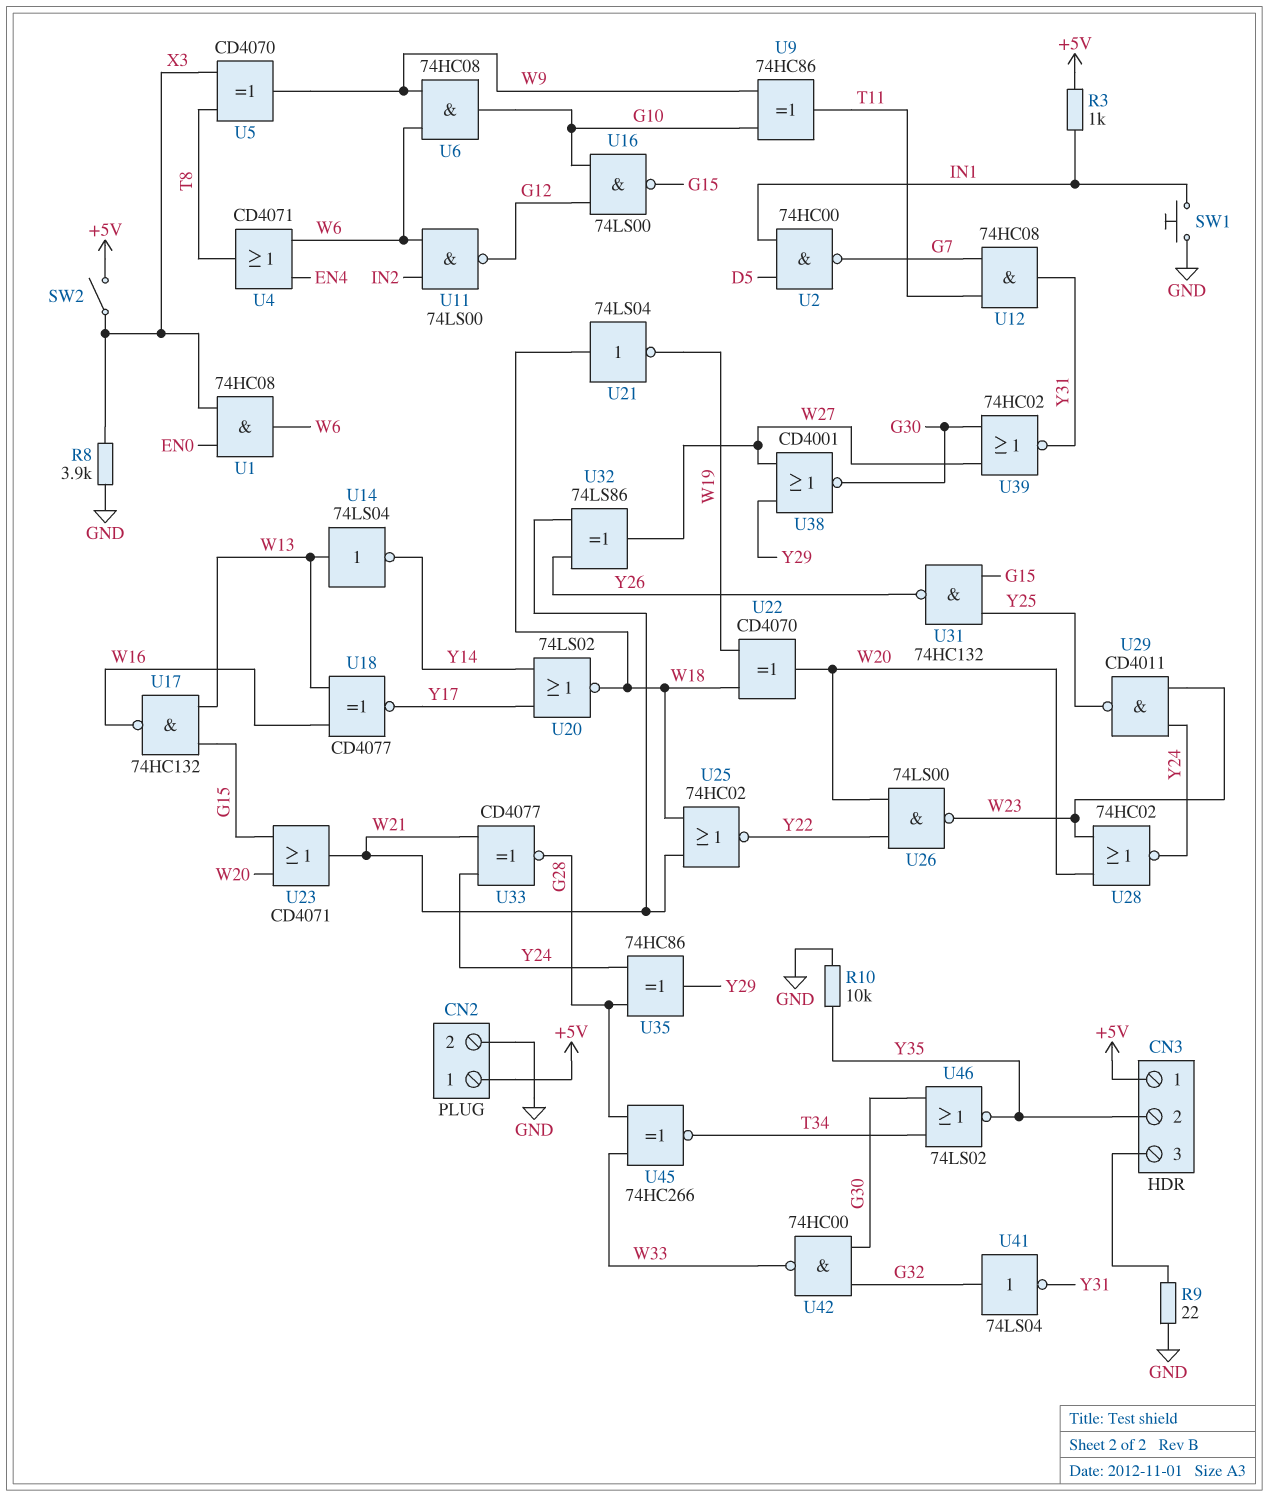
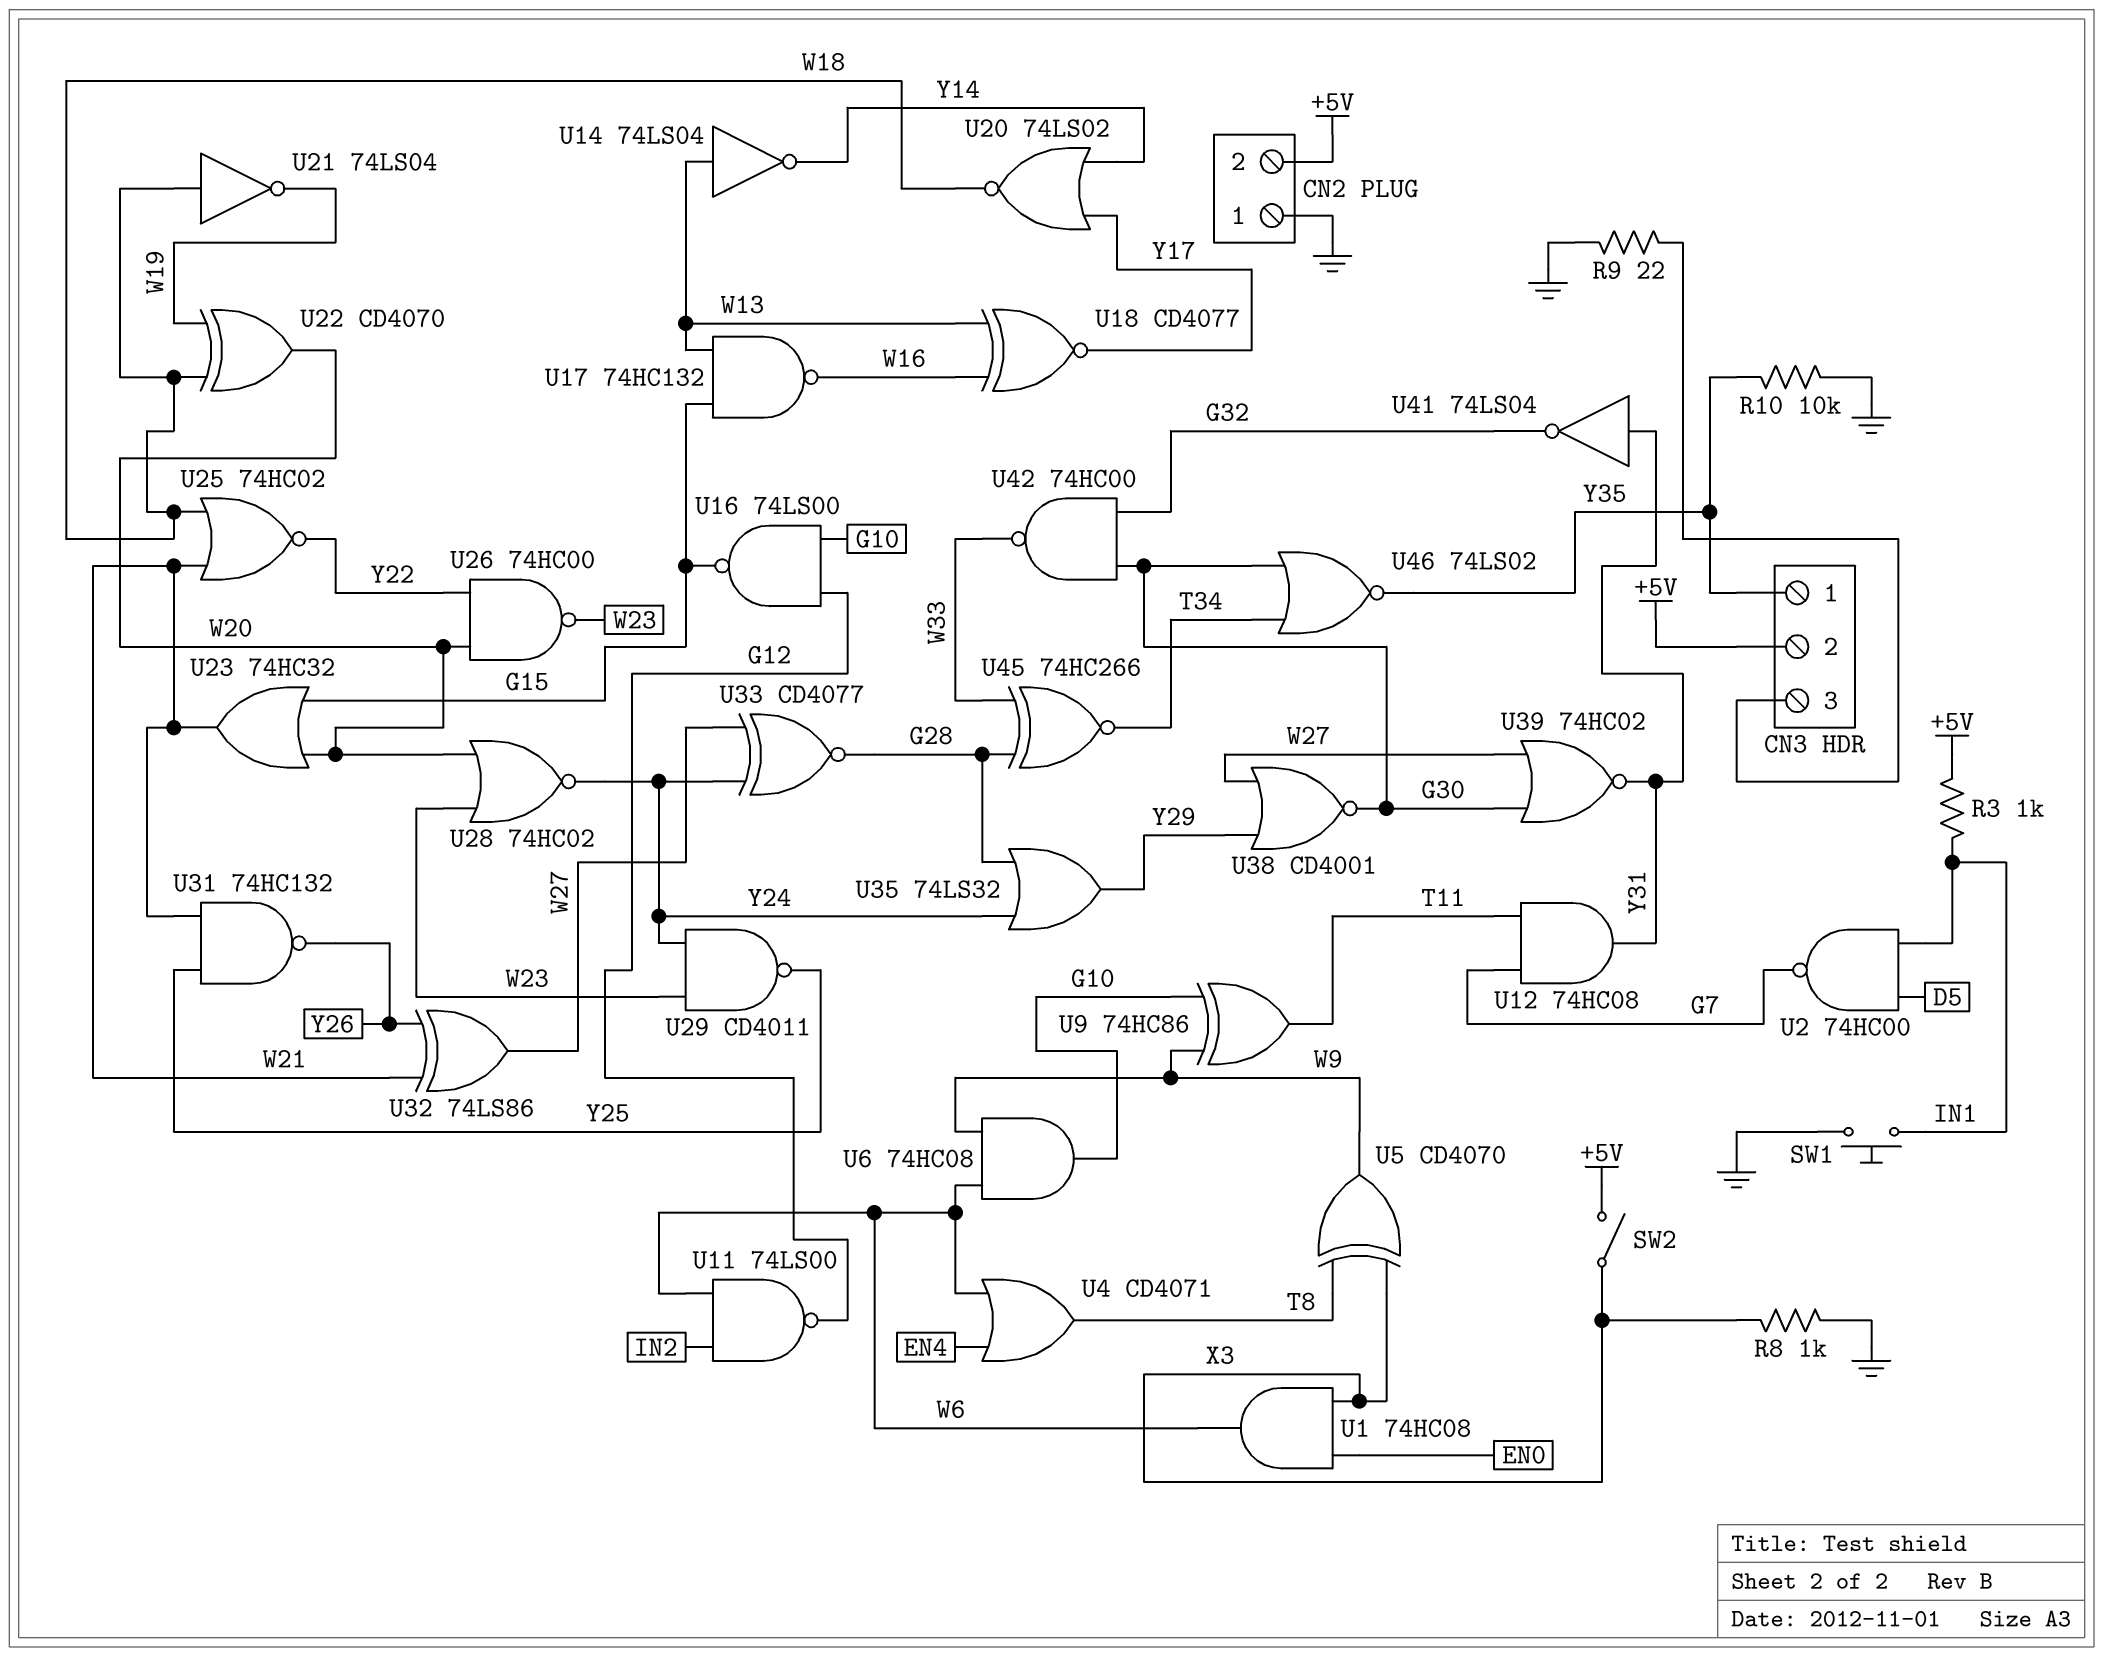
CN2 pin 1: +5V -> GND
CN2 pin 2: GND -> +5V
CN3 pin 1: +5V -> Y35
CN3 pin 2: Y35 -> +5V
R8: 3.9k (GND, X3) -> 1k (GND, X3)
U23: OR CD4071 (in G15, in W20, out W21) -> OR 74HC32 (in G15, in W20, out W21)
U26: NAND 74LS00 (in W20, in Y22, out W23) -> NAND 74HC00 (in W20, in Y22, out W23)
U31: NAND 74HC132 (in G15, in Y25, out Y26) -> NAND 74HC132 (in W21, in Y25, out Y26)
U33: XNOR CD4077 (in W21, in Y24, out G28) -> XNOR CD4077 (in W27, in Y24, out G28)
U35: XOR 74HC86 (in G28, in Y24, out Y29) -> OR 74LS32 (in G28, in Y24, out Y29)
U41: NOT 74LS04 (in G32, out Y31) -> NOT 74LS04 (in Y31, out G32)

